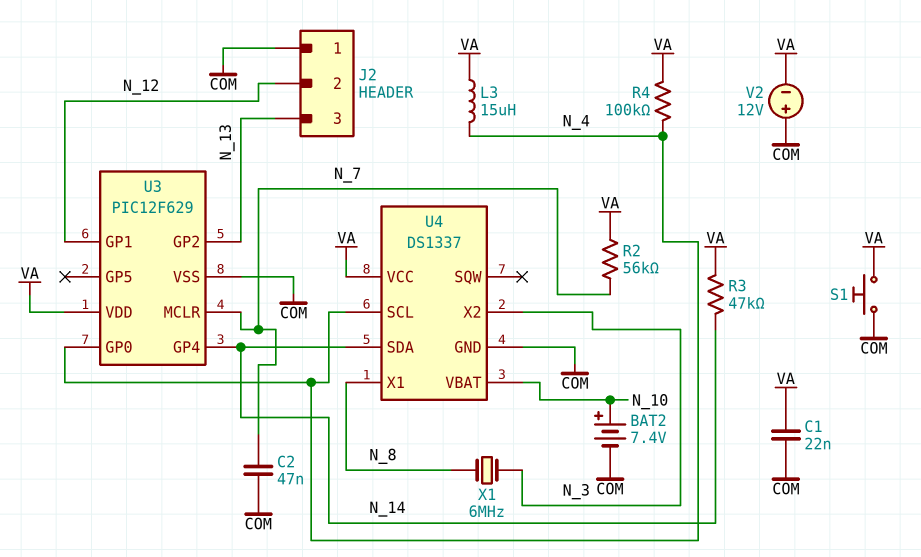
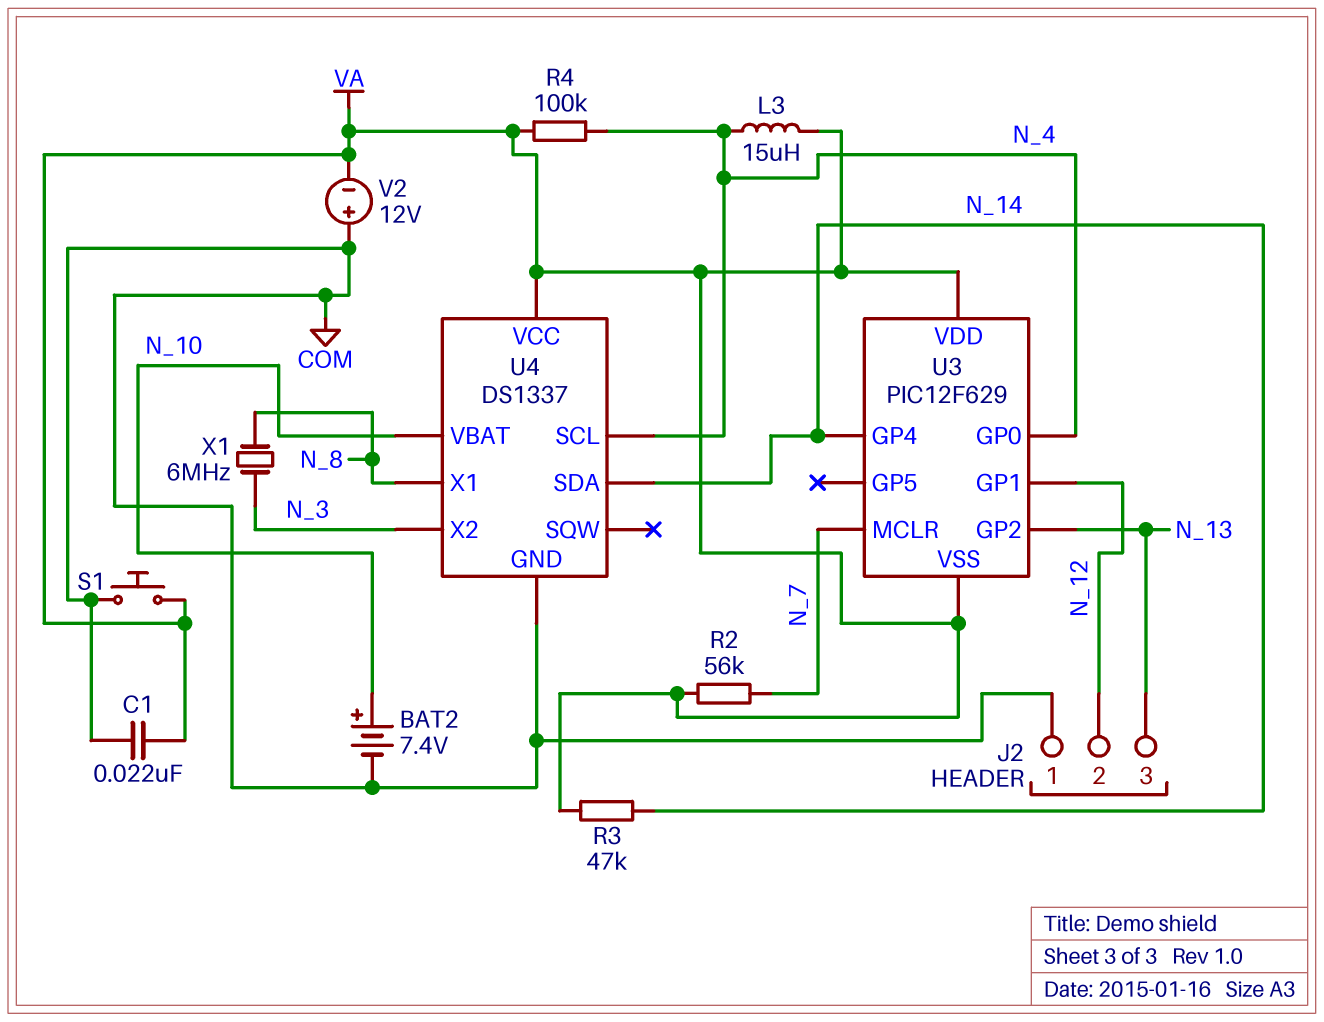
C2: 47nF (COM, N_7) -> none
U3 pin VSS: COM -> VA

